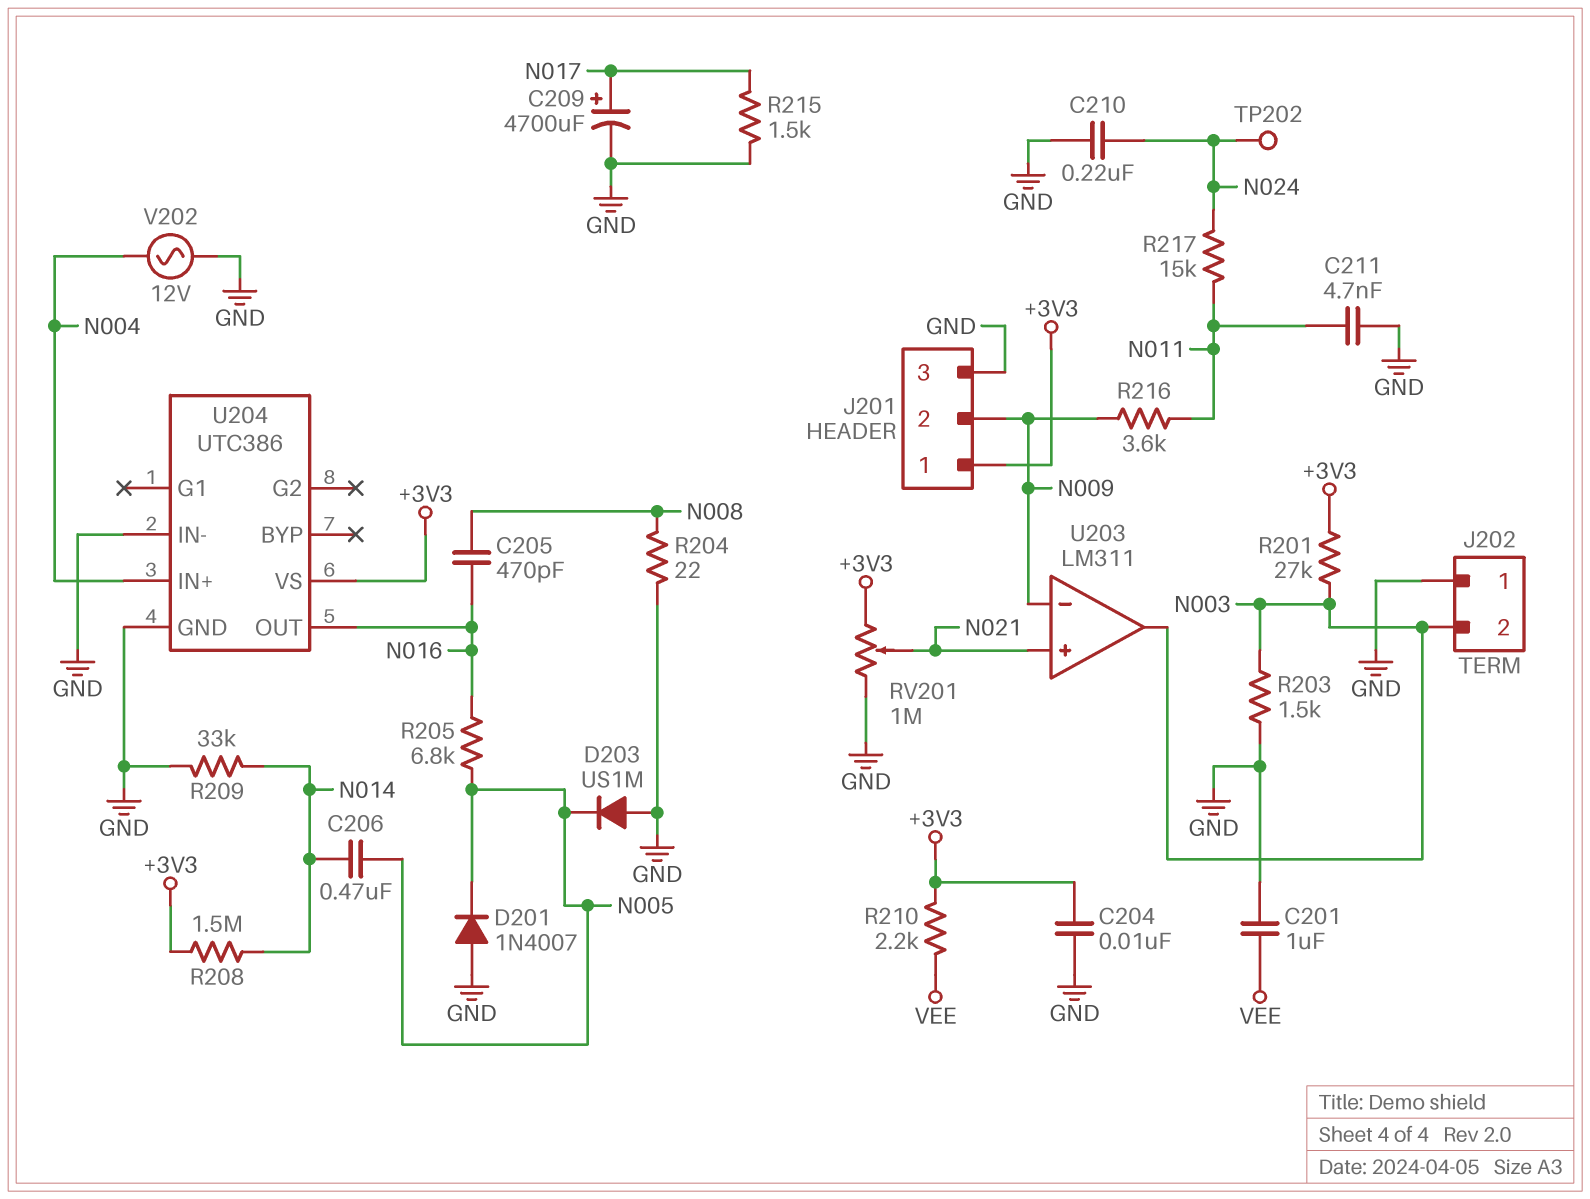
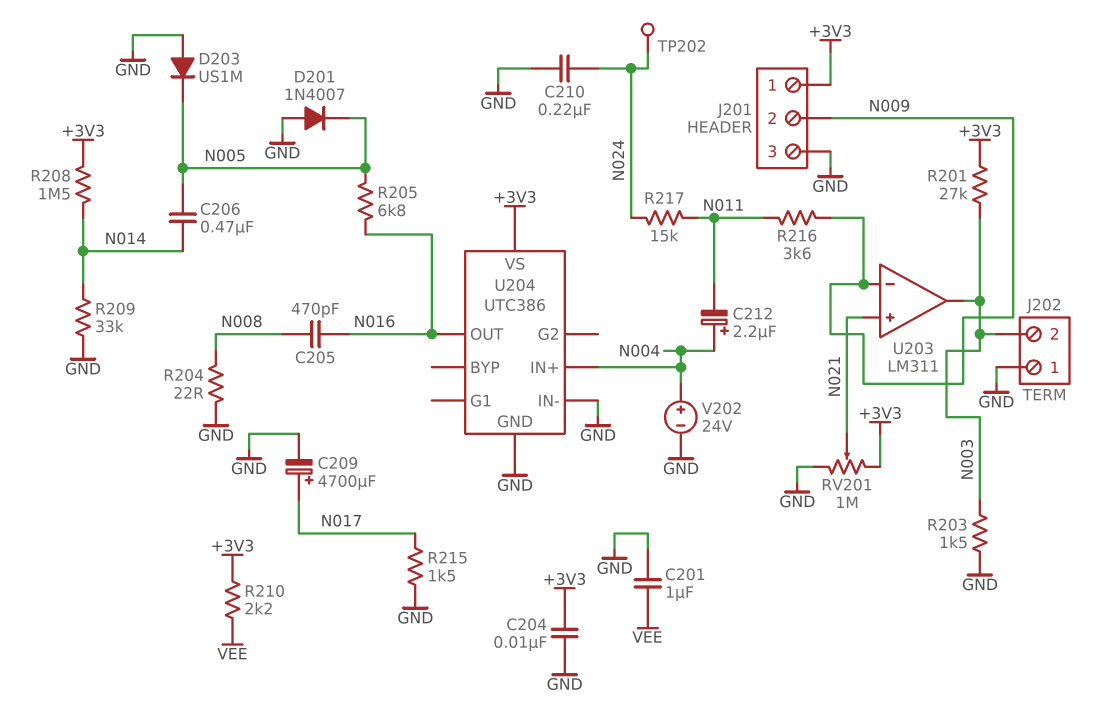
C211: 4.7nF (GND, N011) -> none
C212: none -> 2.2uF (plus N004, minus N011)
V202: AC 12V (GND, N004) -> 24V (plus N004, minus GND)

